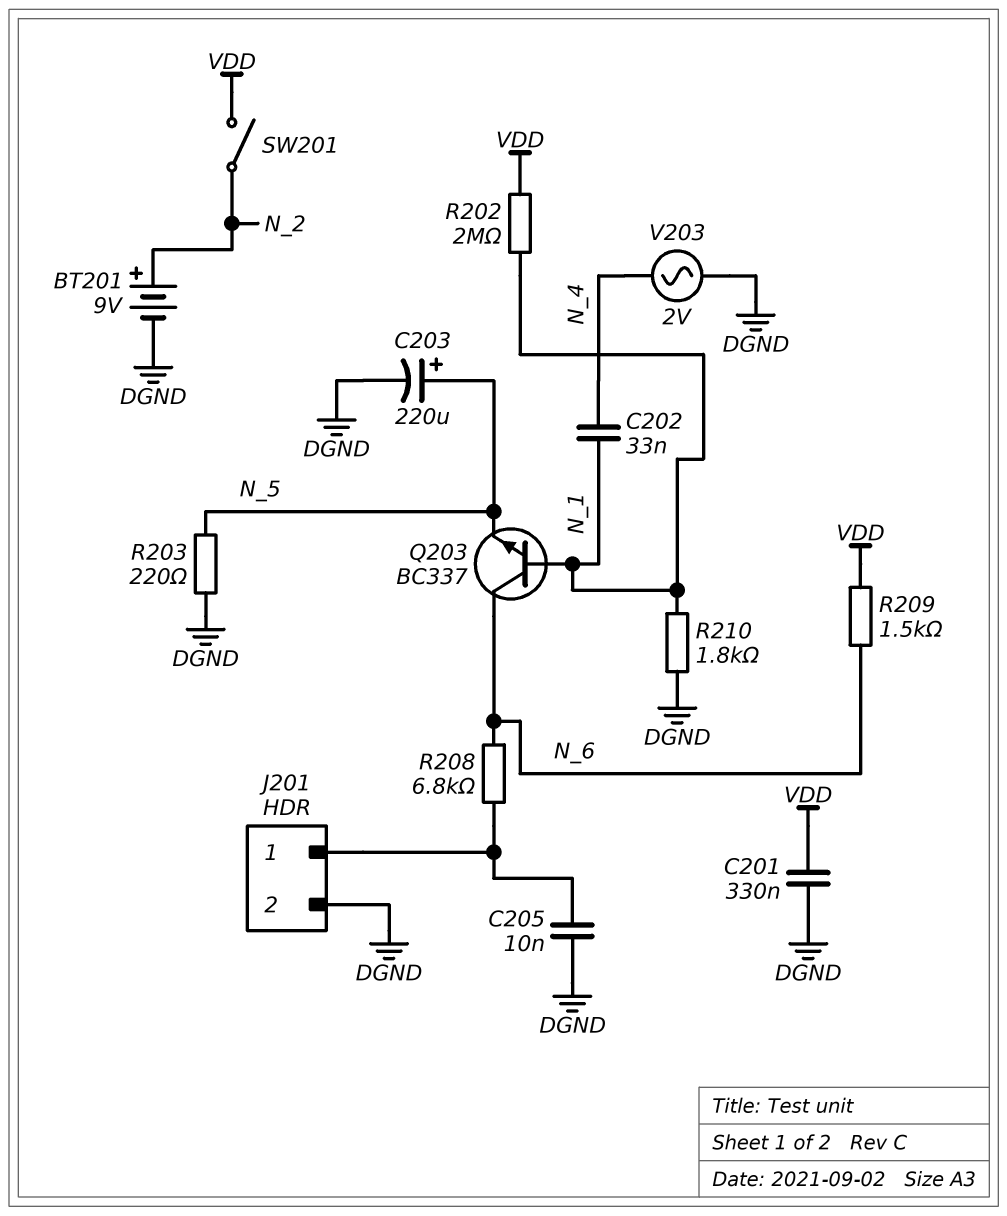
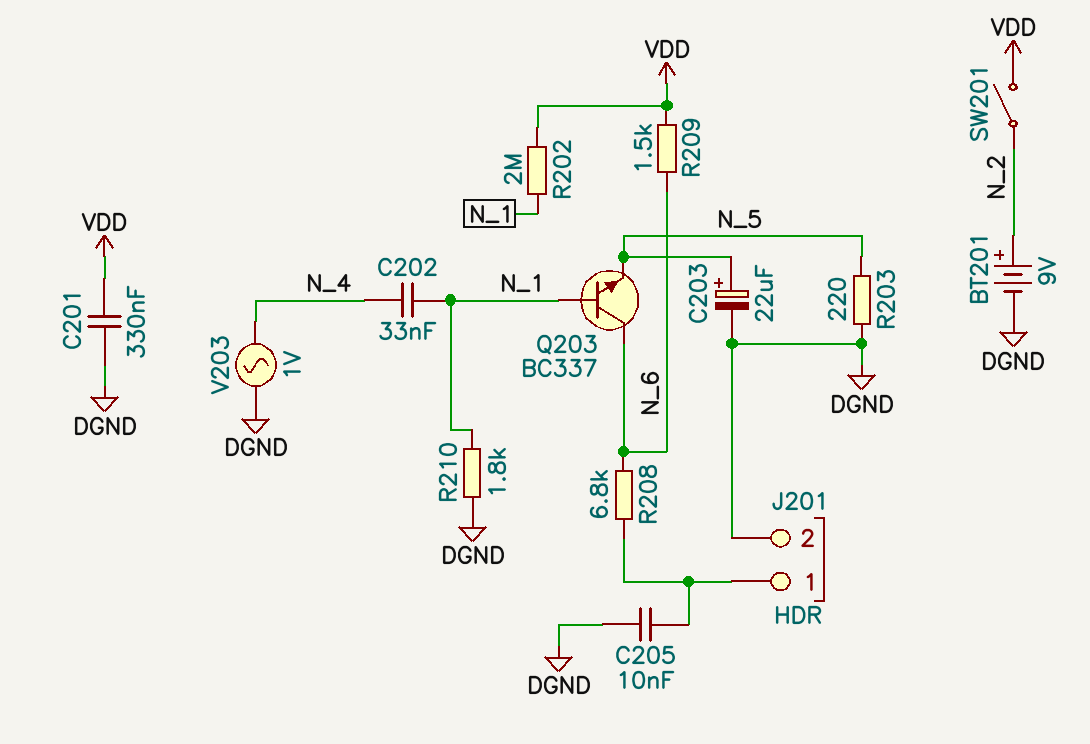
C203: 220uF (plus N_5, minus DGND) -> 22uF (plus N_5, minus DGND)
V203: AC 2V (DGND, N_4) -> AC 1V (DGND, N_4)

